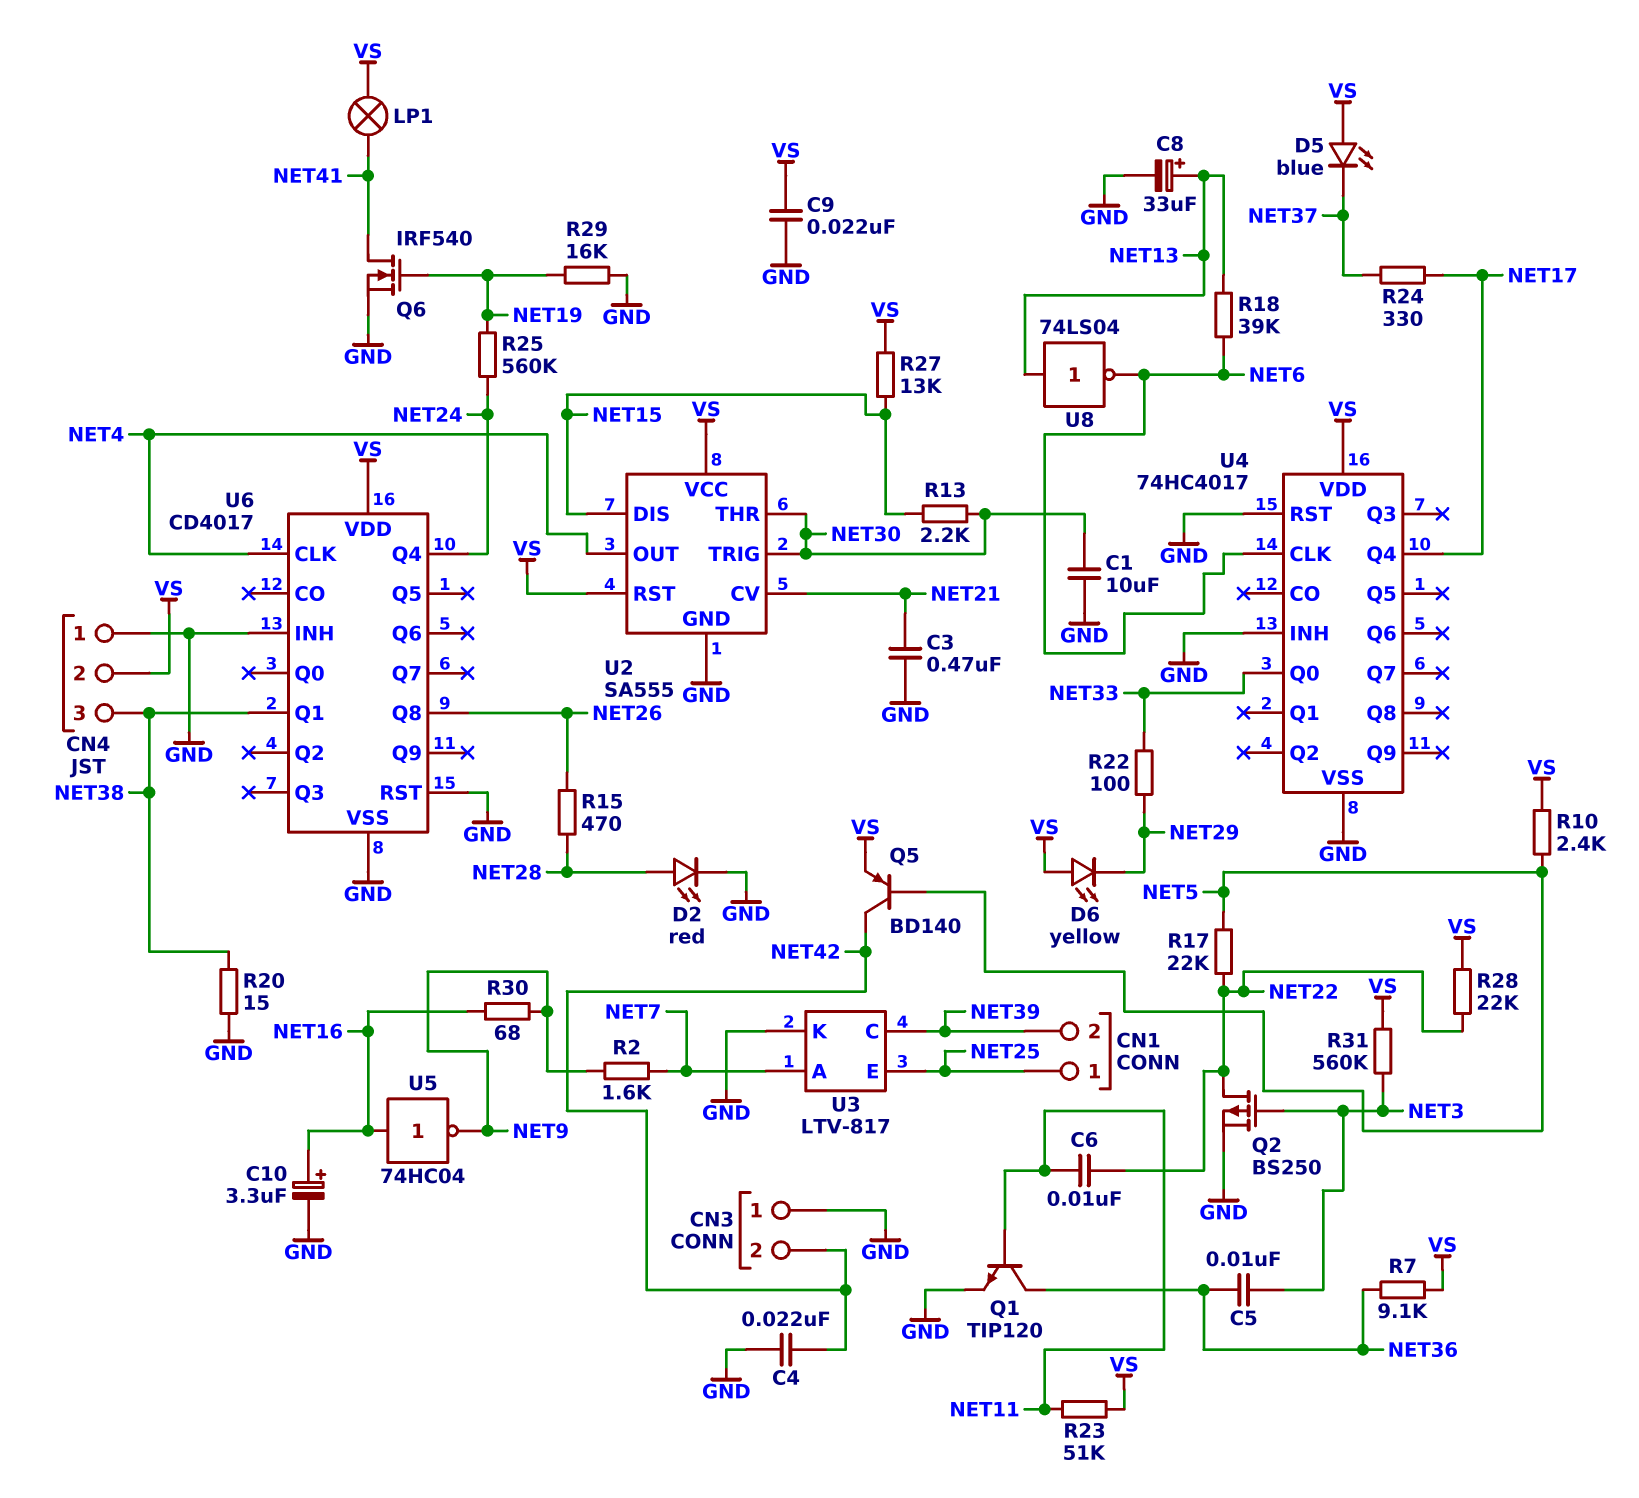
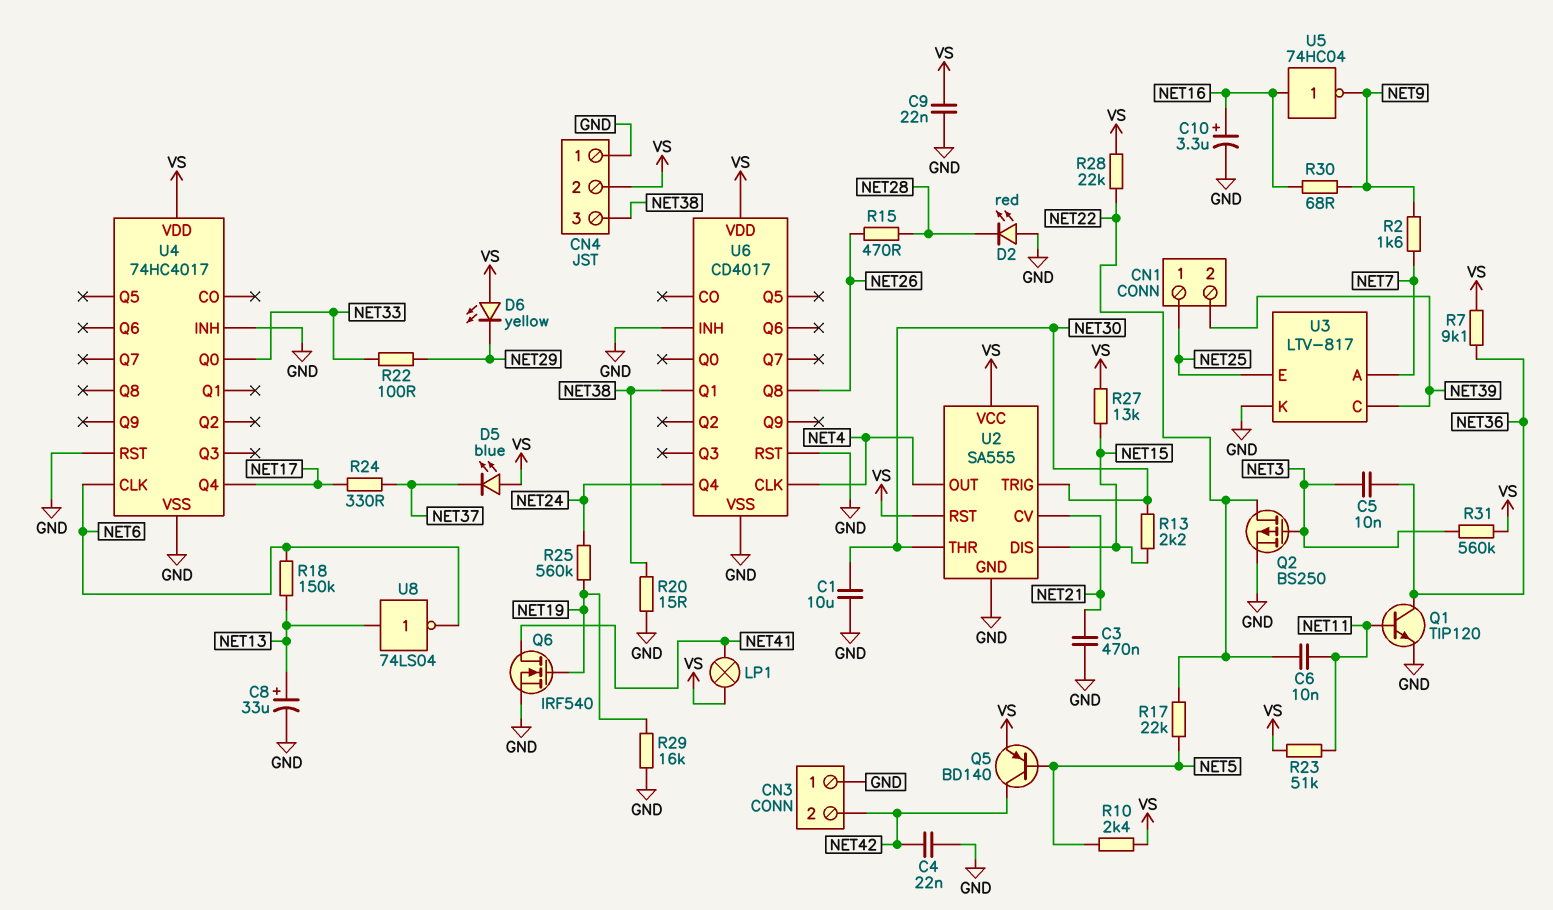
D2: LED red (A NET28, K GND) -> LED red (A GND, K NET28)
R18: 39k (NET6, NET13) -> 150k (NET6, NET13)

